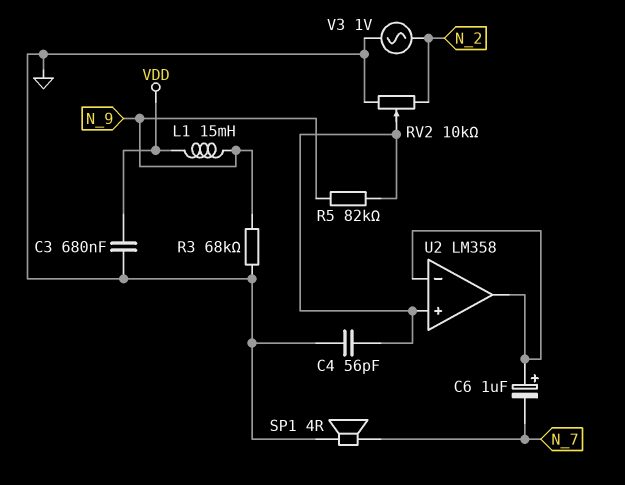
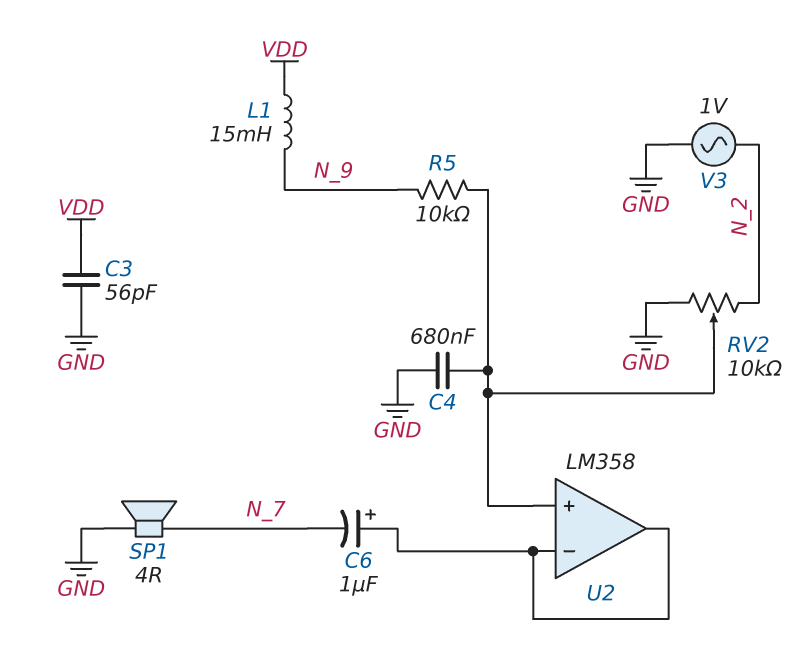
C3: 680nF (GND, VDD) -> 56pF (GND, VDD)
C4: 56pF (GND, U2/in+) -> 680nF (GND, U2/in+)
R3: 68k (GND, N_9) -> none
R5: 82k (N_9, U2/in+) -> 10k (N_9, U2/in+)

